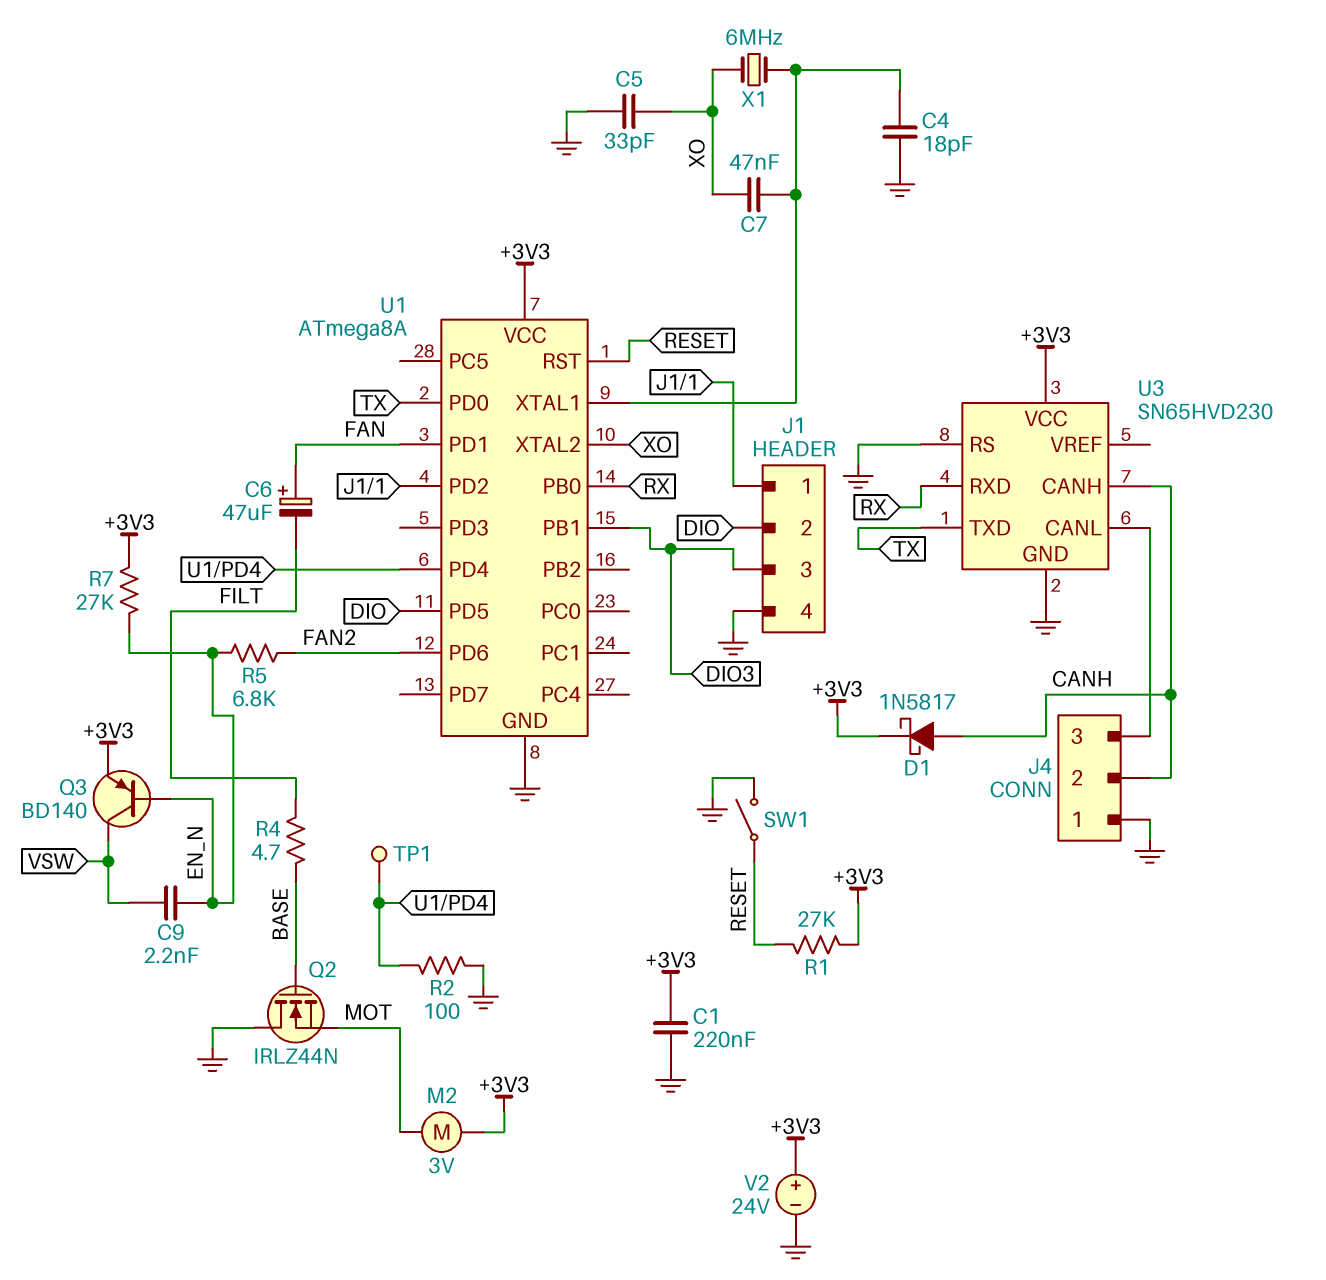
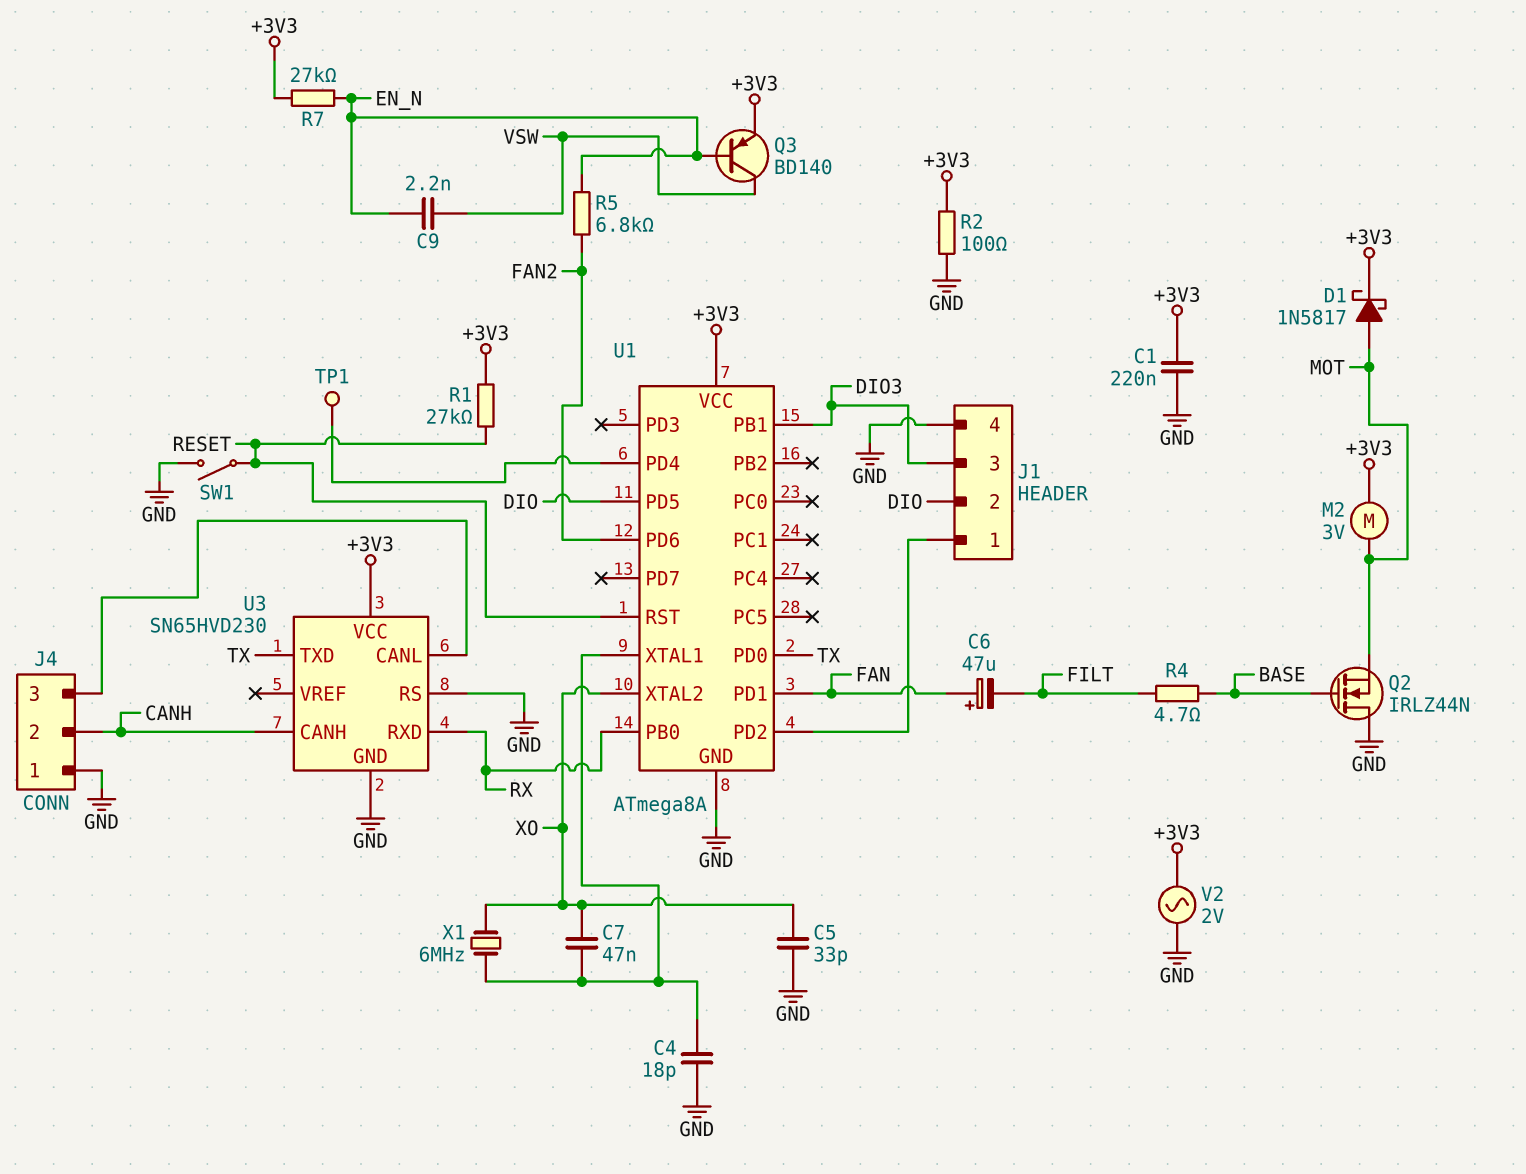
D1: schottky 1N5817 (A CANH, K +3V3) -> schottky 1N5817 (A MOT, K +3V3)
R2: 100 (GND, U1/PD4) -> 100 (+3V3, GND)
V2: 24V (plus +3V3, minus GND) -> AC 2V (+3V3, GND)

